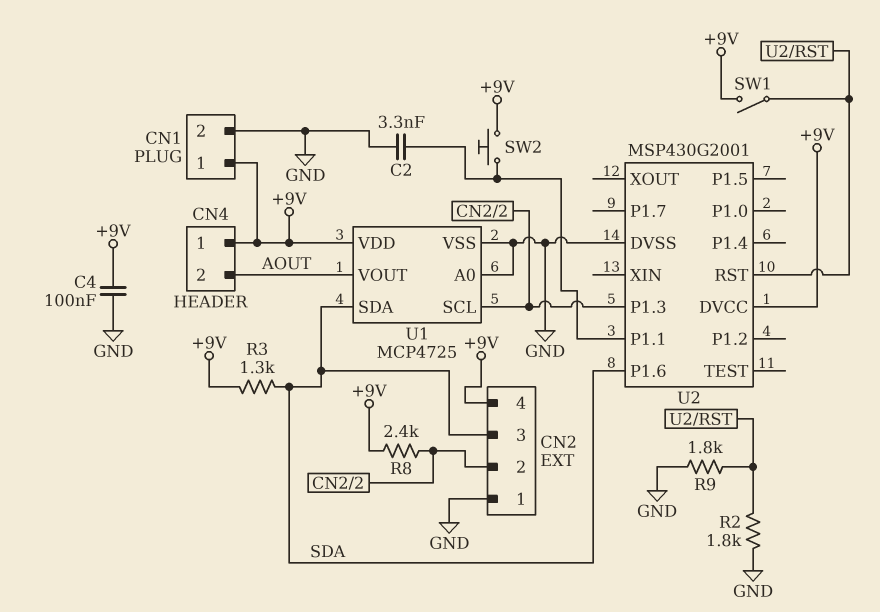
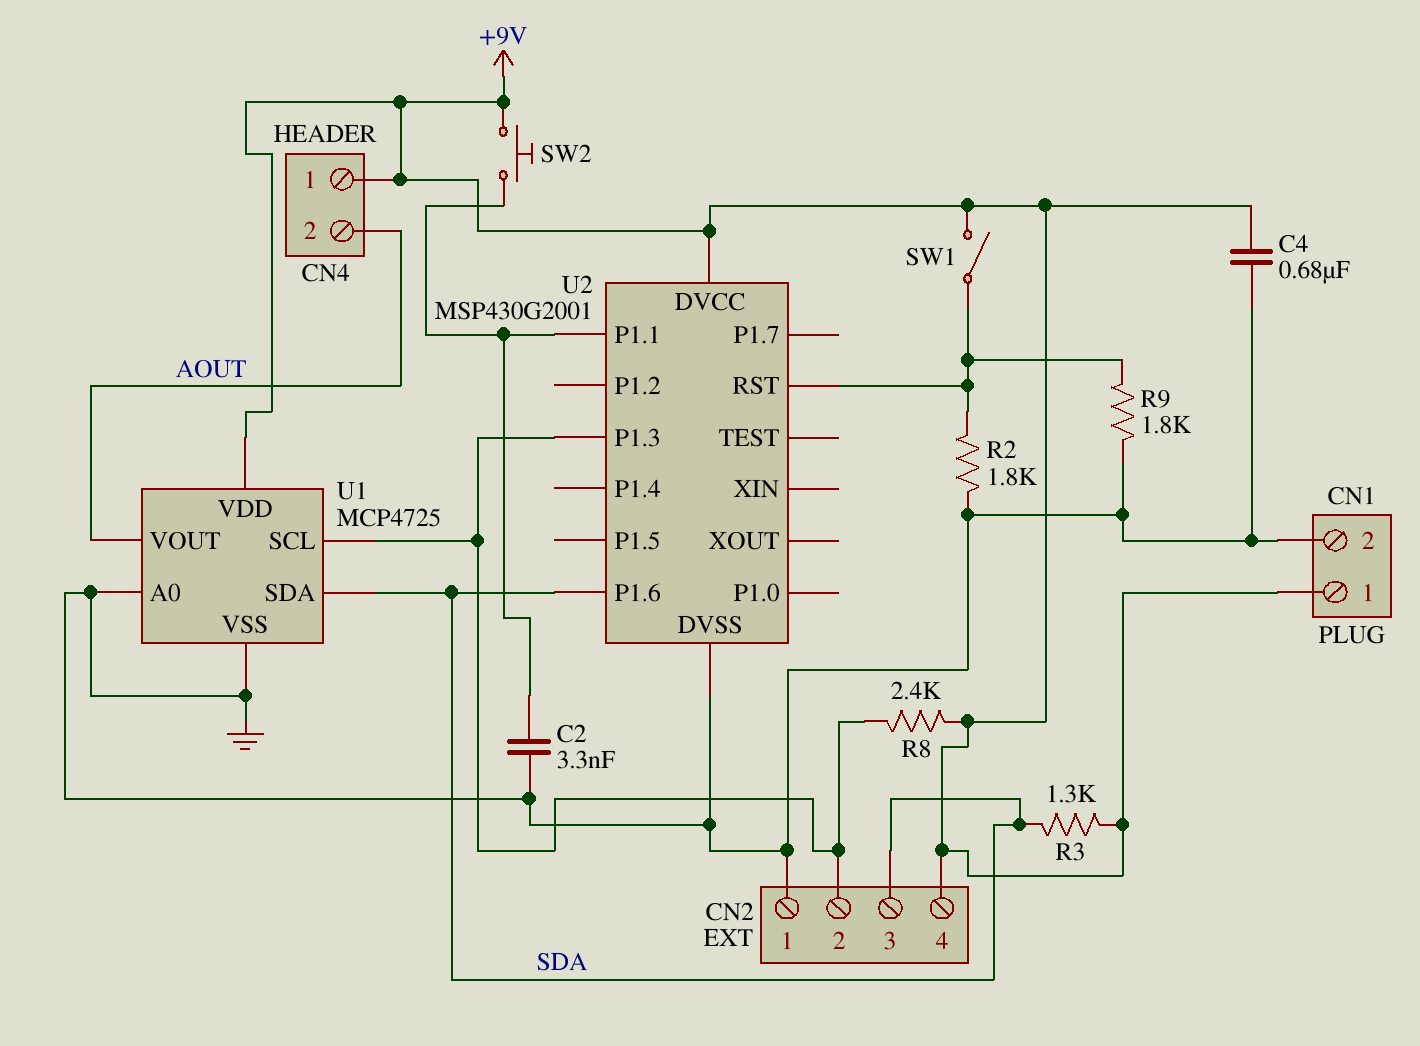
C4: 100nF (+9V, GND) -> 680nF (+9V, GND)

